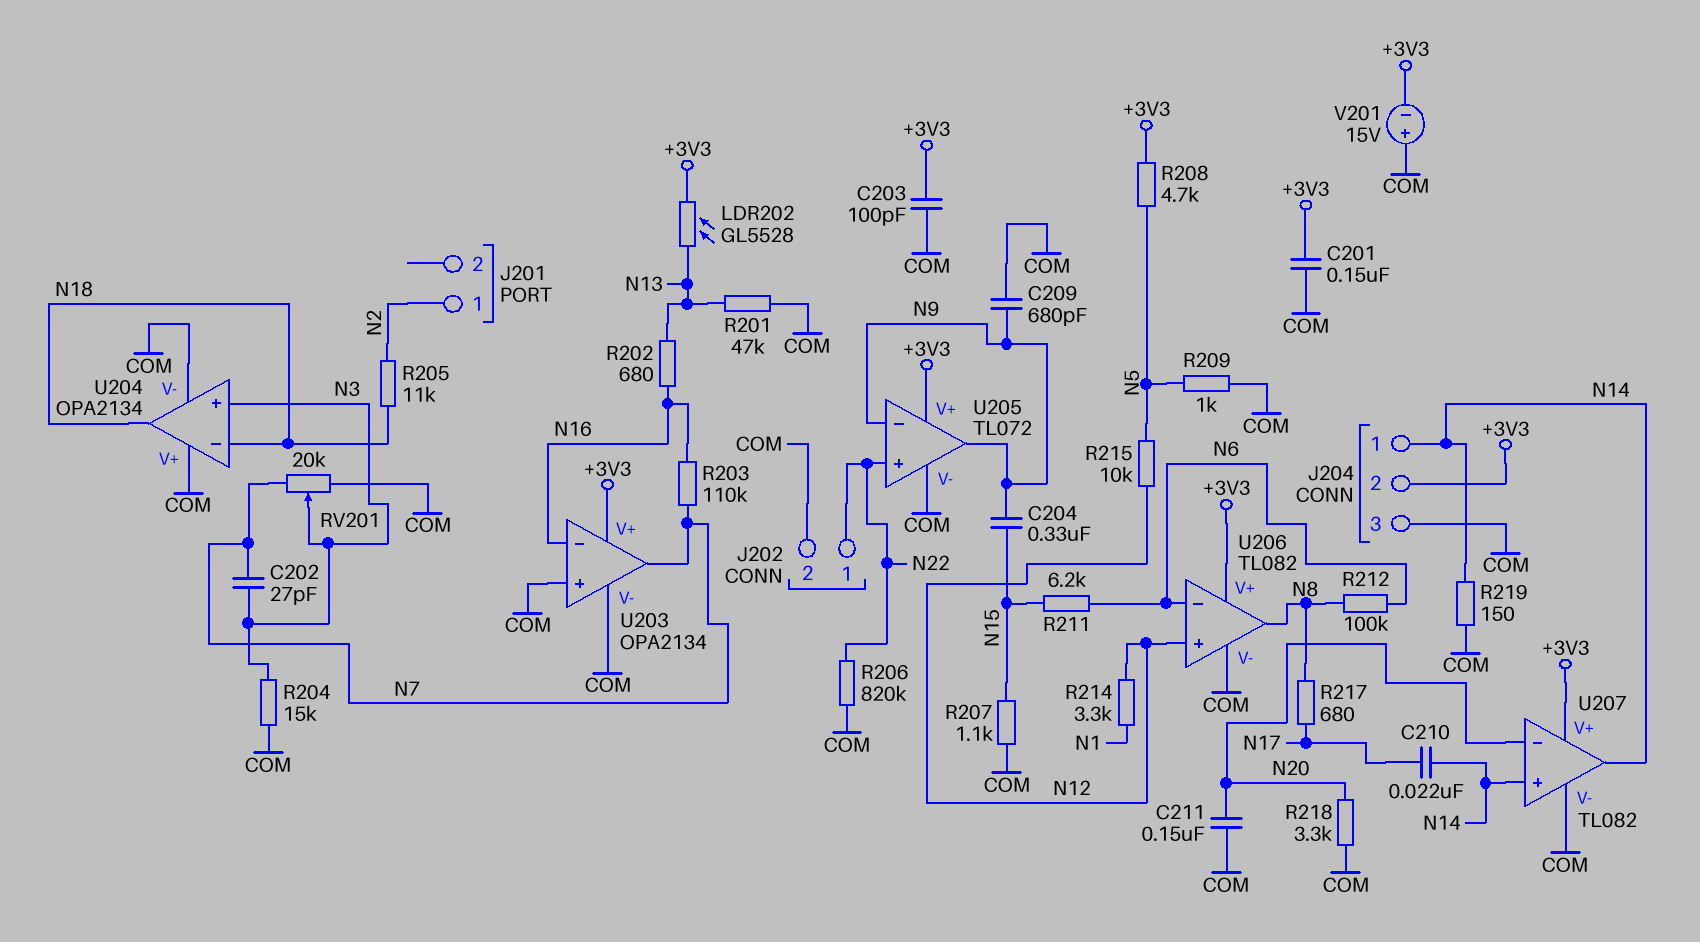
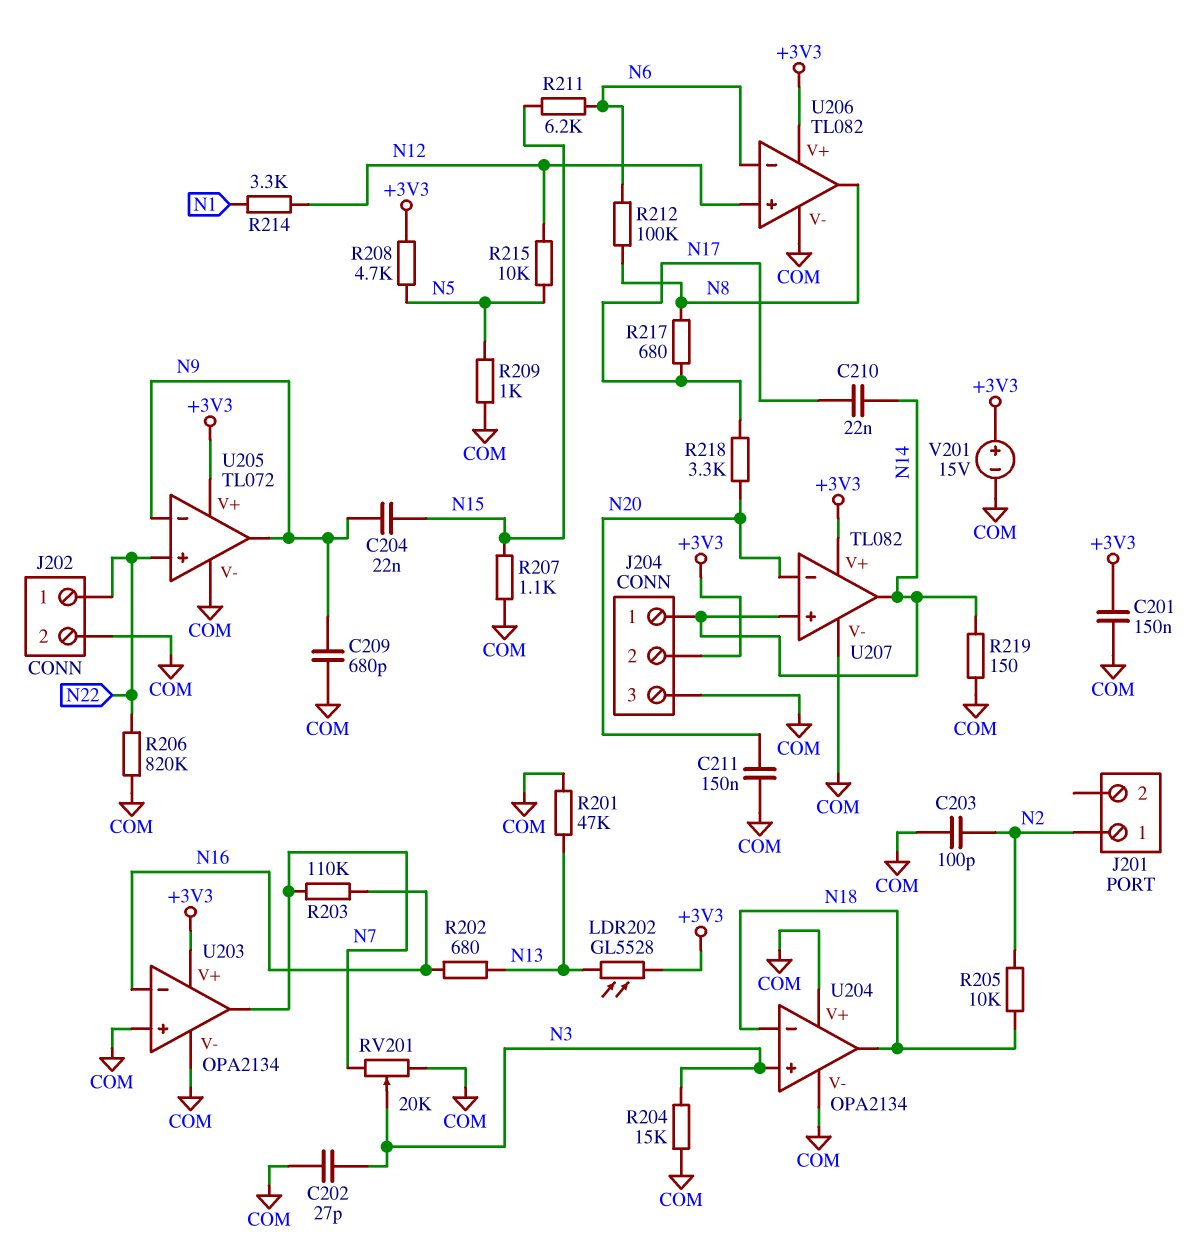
C202: 27pF (N3, N7) -> 27pF (COM, N3)
C203: 100pF (+3V3, COM) -> 100pF (COM, N2)
C204: 330nF (N9, N15) -> 22nF (N9, N15)
R205: 11k (N2, N18) -> 10k (N2, N18)
R218: 3.3k (COM, N20) -> 3.3k (N17, N20)
V201: 15V (plus COM, minus +3V3) -> 15V (plus +3V3, minus COM)

